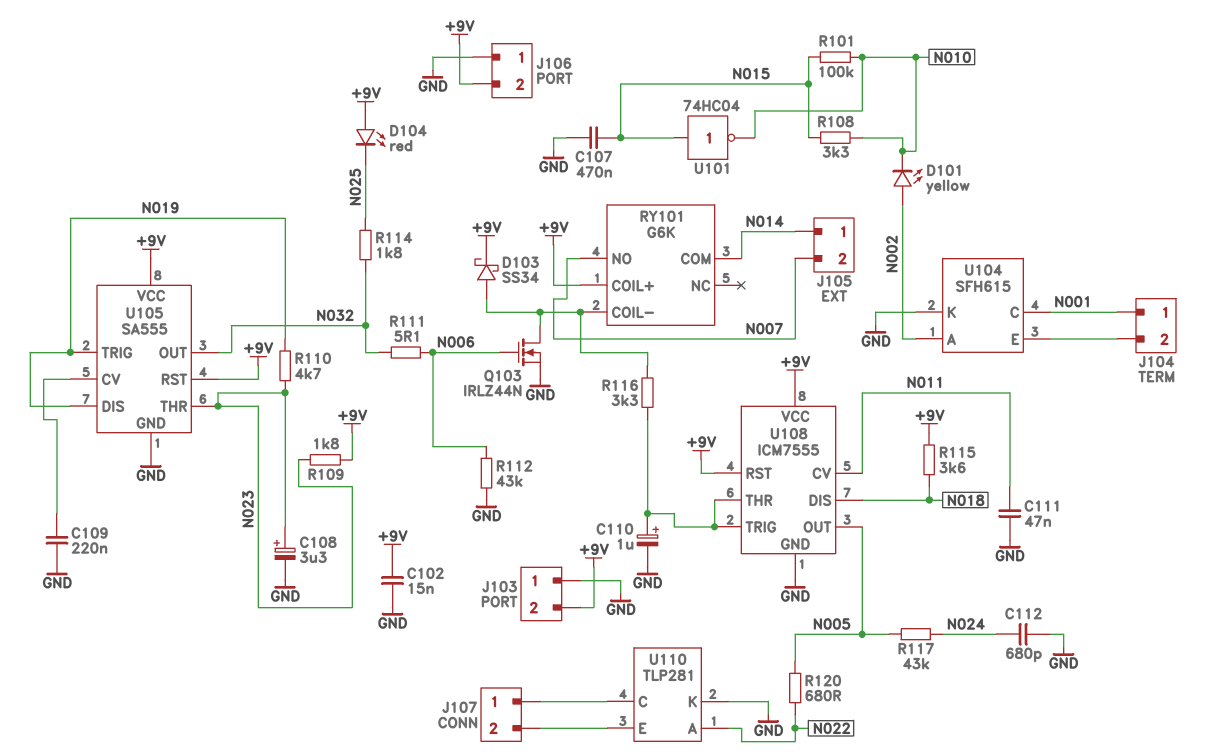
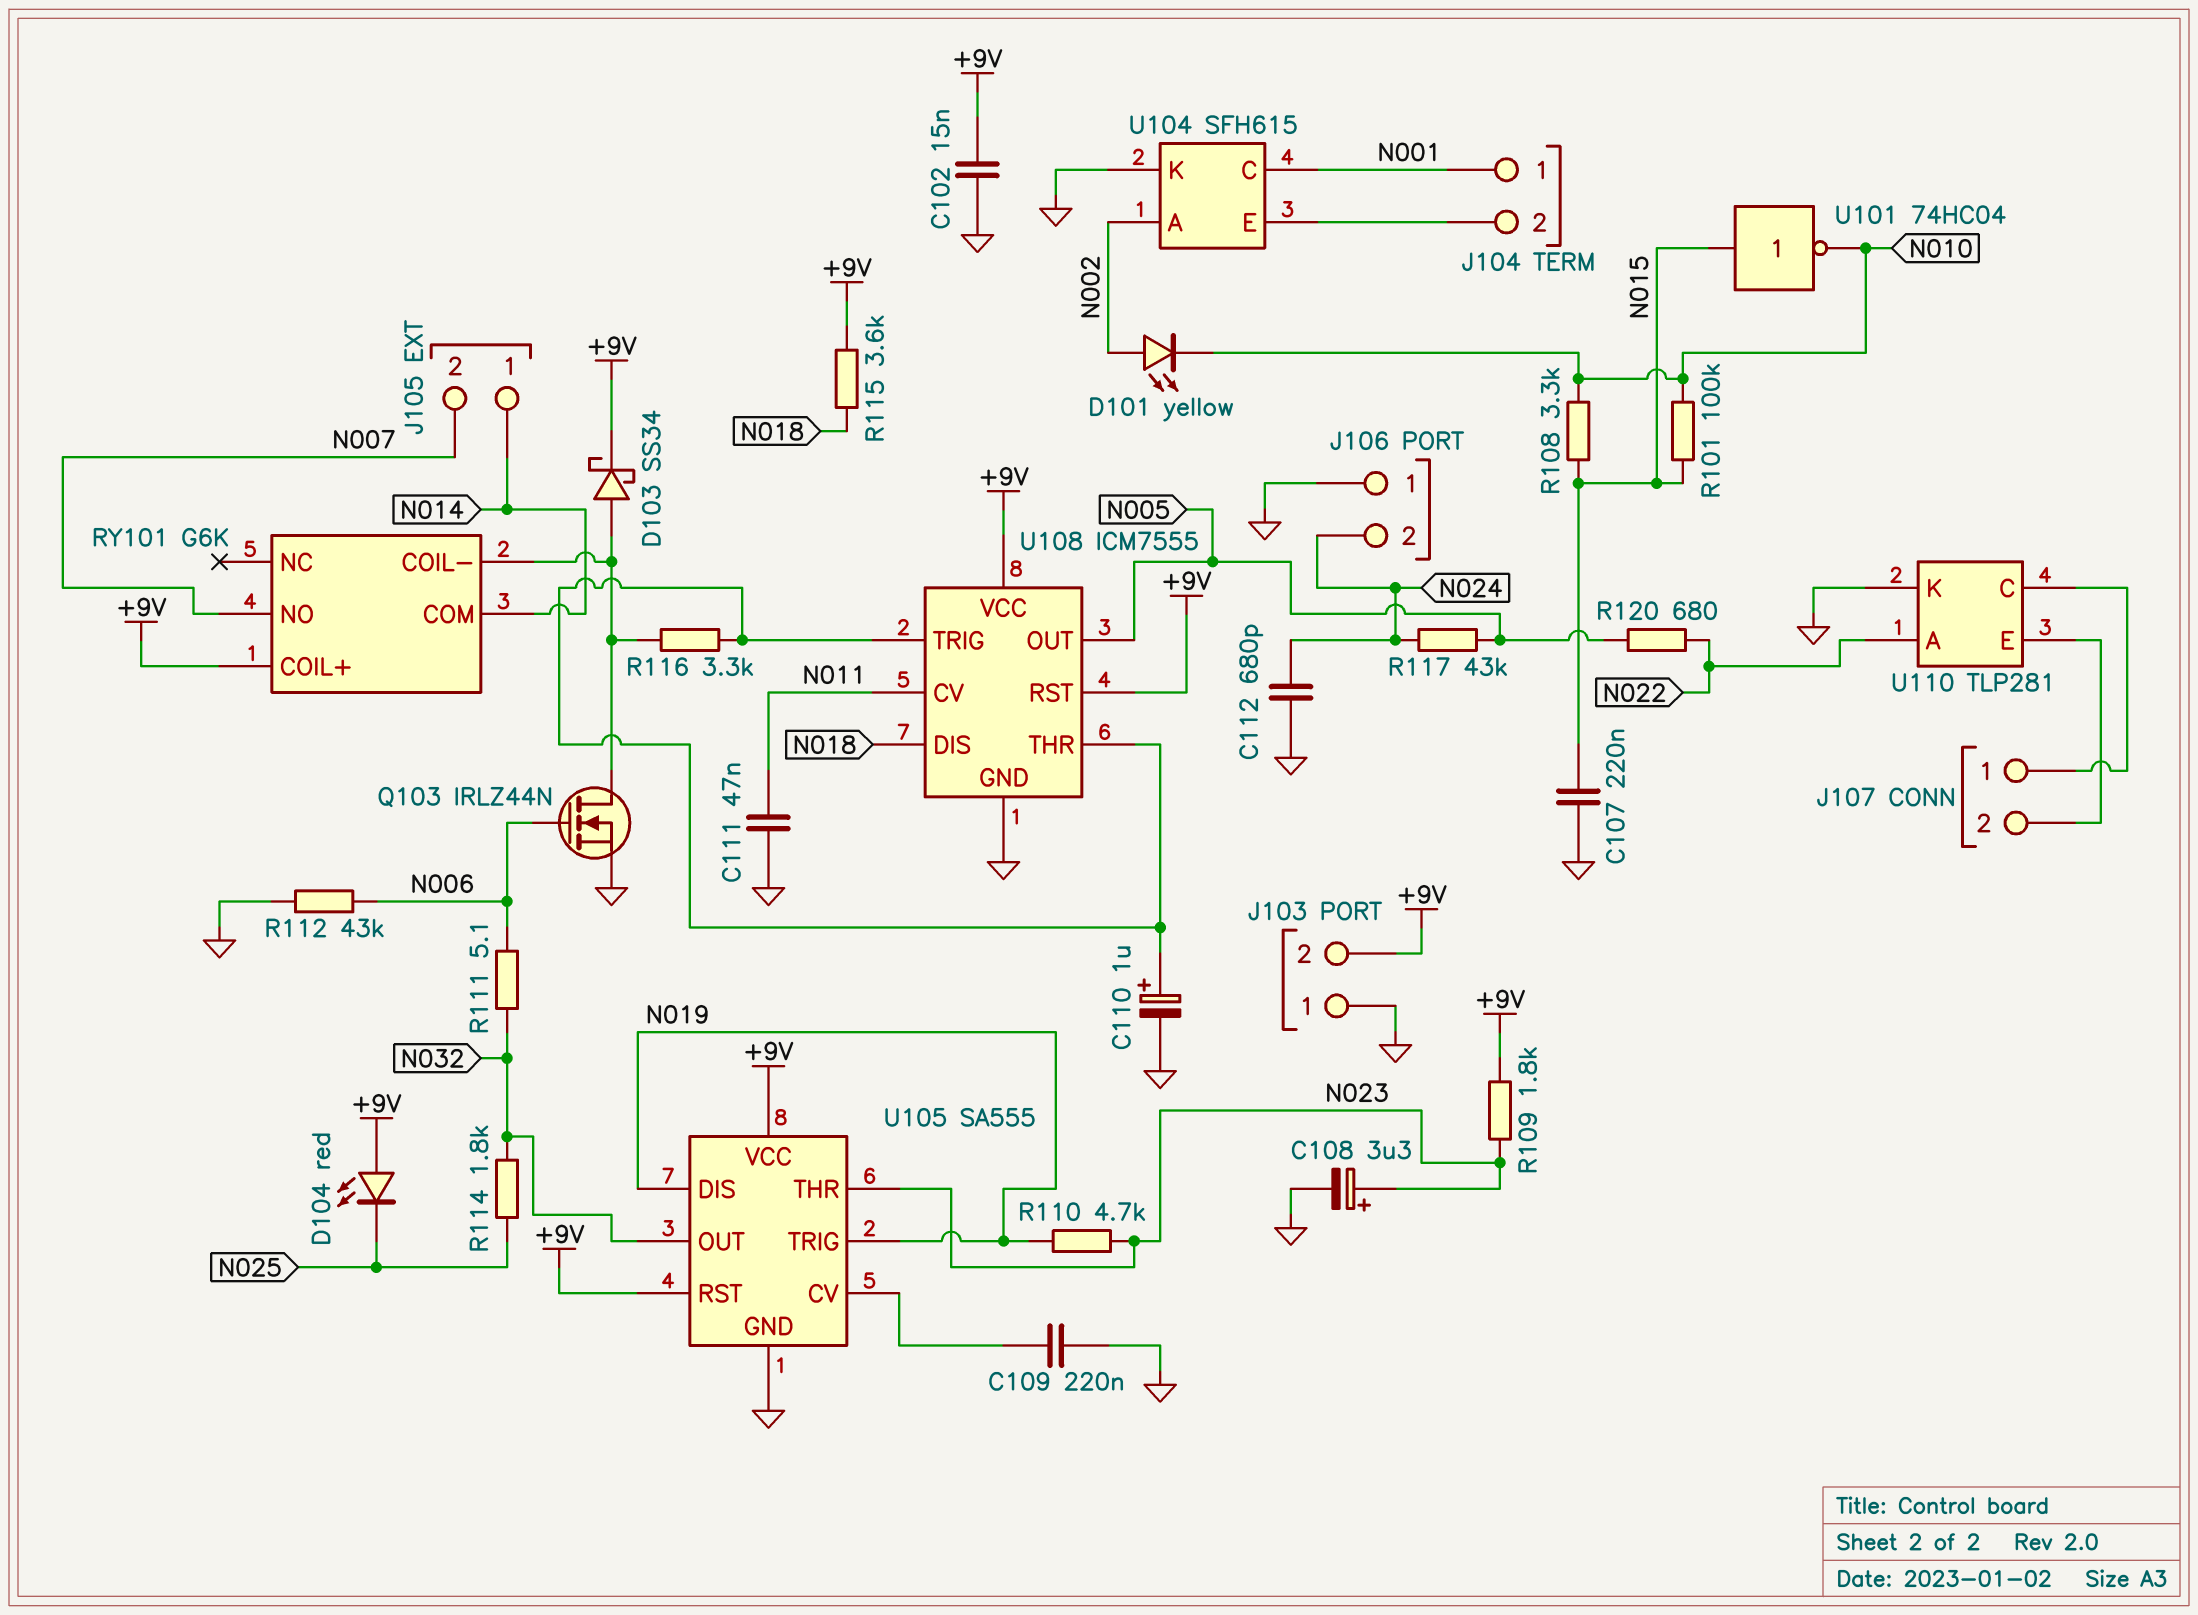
C107: 470nF (GND, N015) -> 220nF (GND, N015)
J106 pin 2: +9V -> N024

